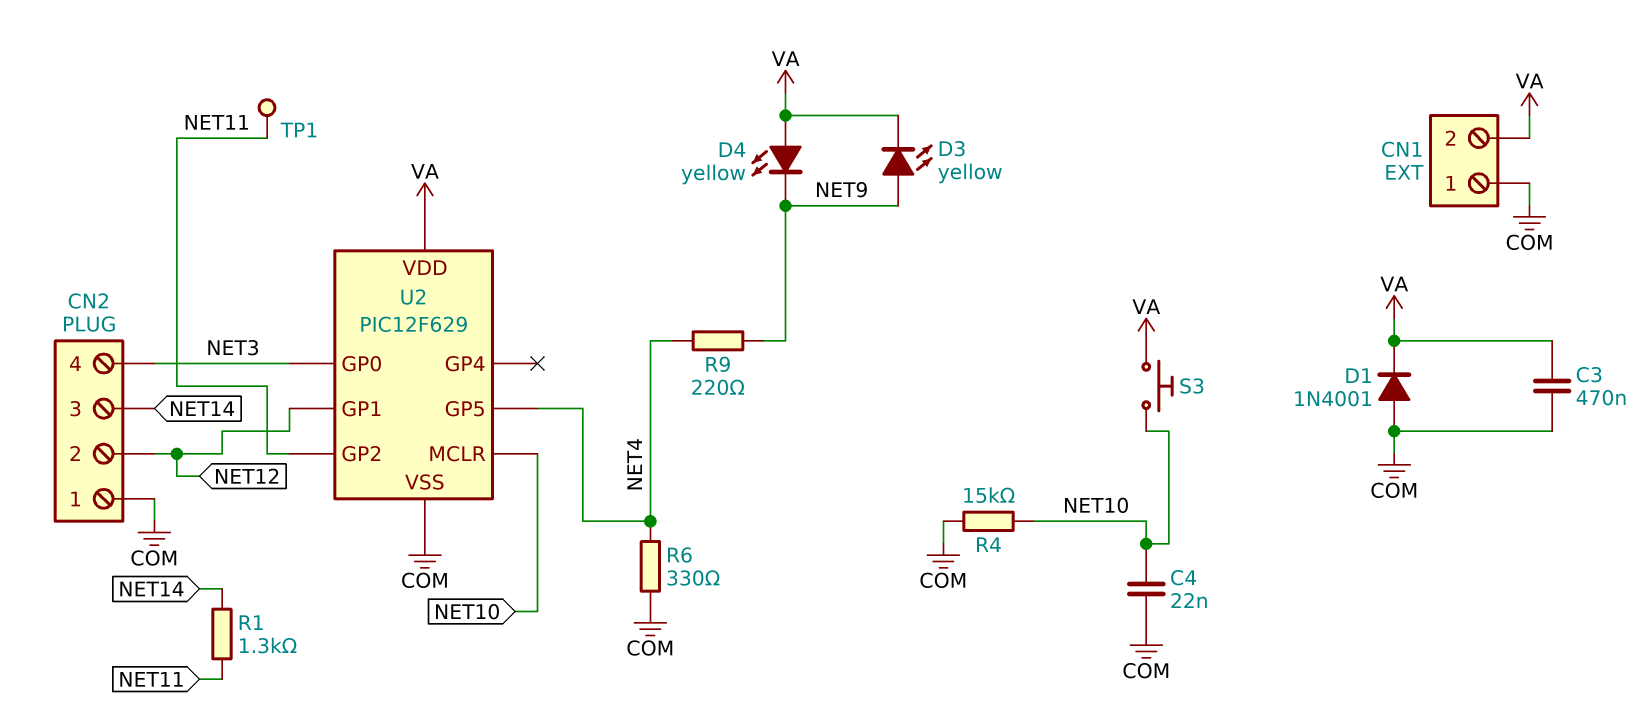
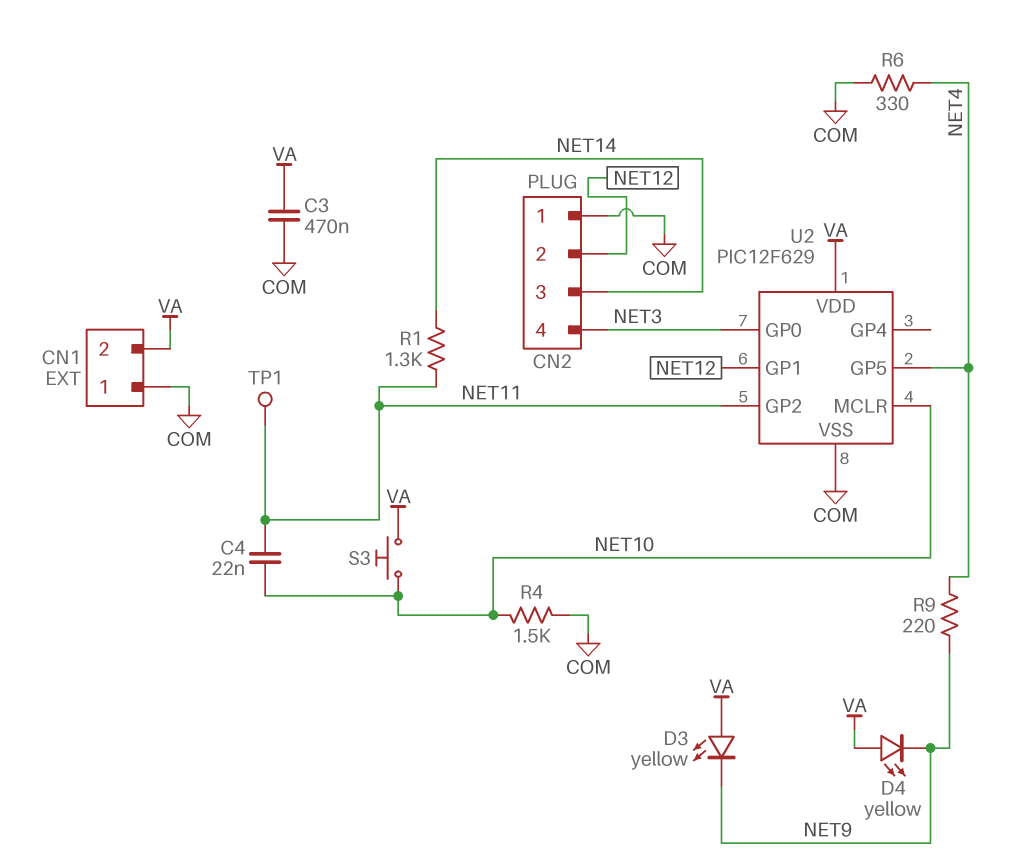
C4: 22nF (COM, NET10) -> 22nF (NET10, NET11)
D1: diode 1N4001 (A COM, K VA) -> none
D3: LED yellow (A NET9, K VA) -> LED yellow (A VA, K NET9)
R4: 15k (COM, NET10) -> 1.5k (COM, NET10)

